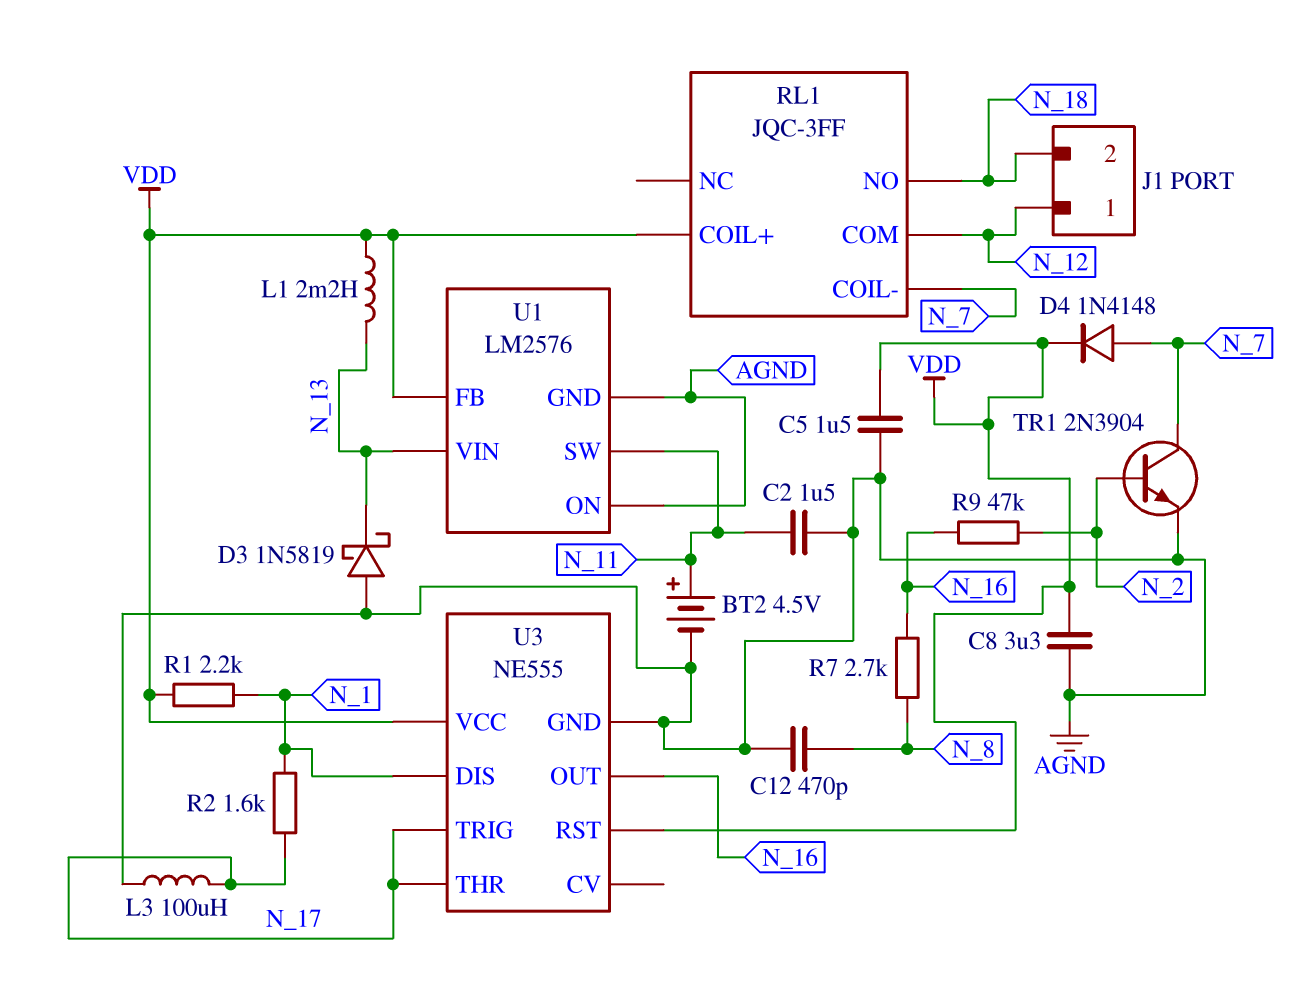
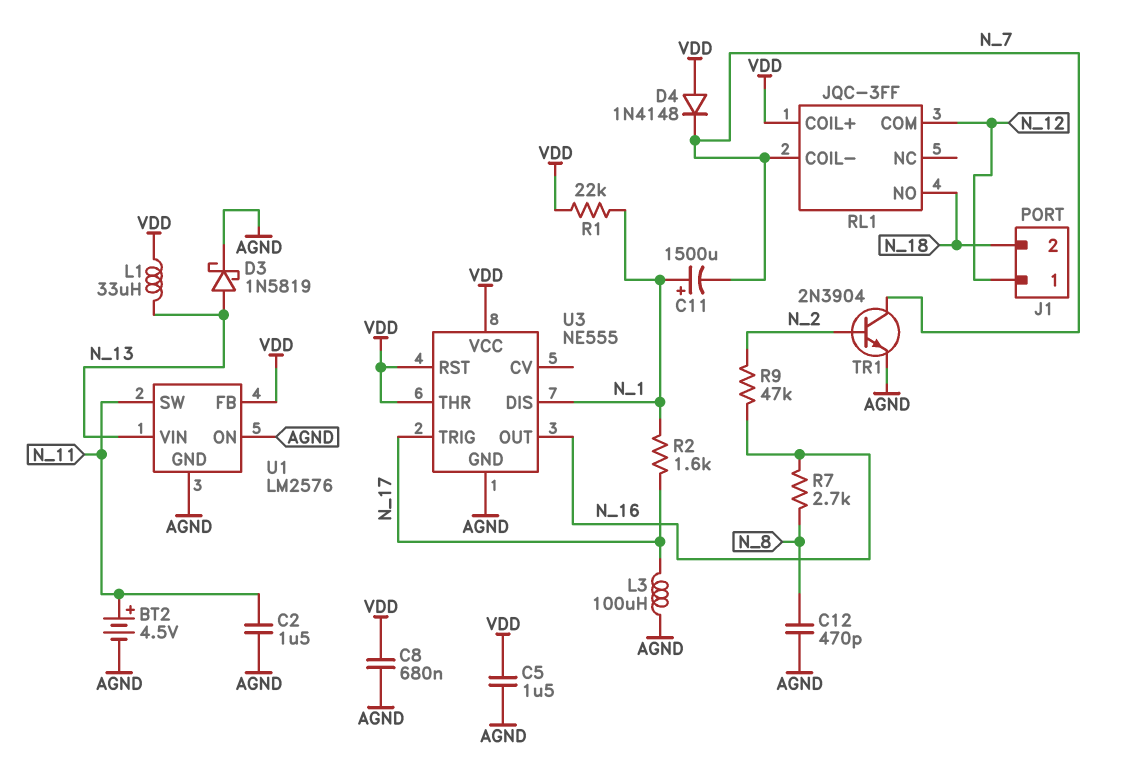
C8: 3.3uF (AGND, VDD) -> 680nF (AGND, VDD)
C11: none -> 1500uF (plus N_1, minus N_7)
D3: schottky 1N5819 (A AGND, K N_13) -> schottky 1N5819 (A N_13, K AGND)
D4: diode 1N4148 (A N_7, K VDD) -> diode 1N4148 (A VDD, K N_7)
L1: 2.2mH (N_13, VDD) -> 33uH (N_13, VDD)
R1: 2.2k (N_1, VDD) -> 22k (N_1, VDD)
U3 pin THR: N_17 -> VDD

